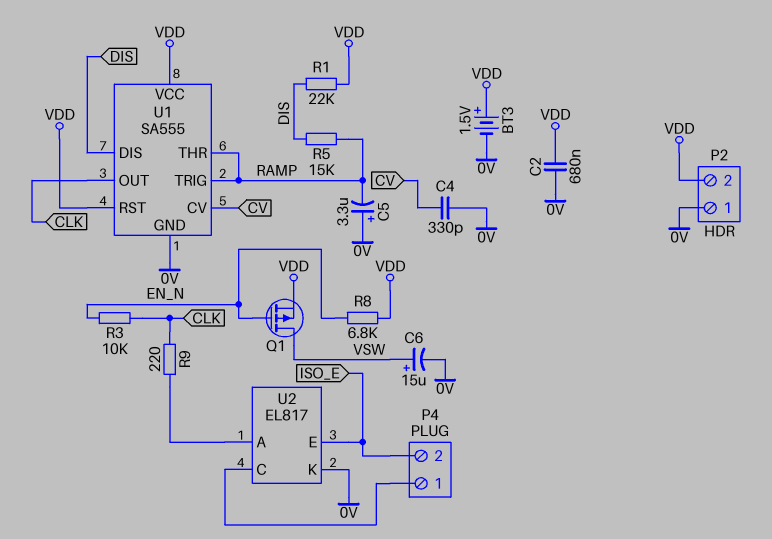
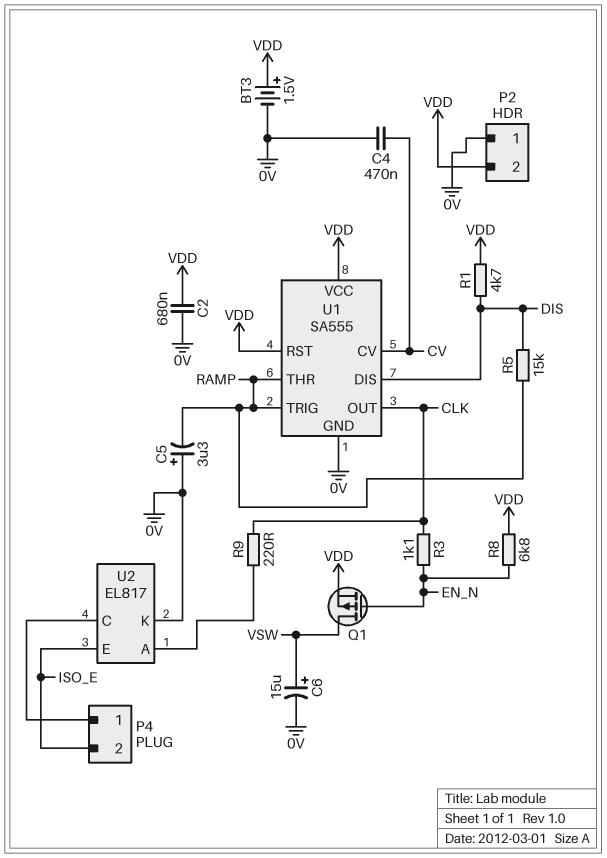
C4: 330pF (0V, CV) -> 470nF (0V, CV)
R1: 22k (DIS, VDD) -> 4.7k (DIS, VDD)
R3: 10k (CLK, EN_N) -> 1.1k (CLK, EN_N)

